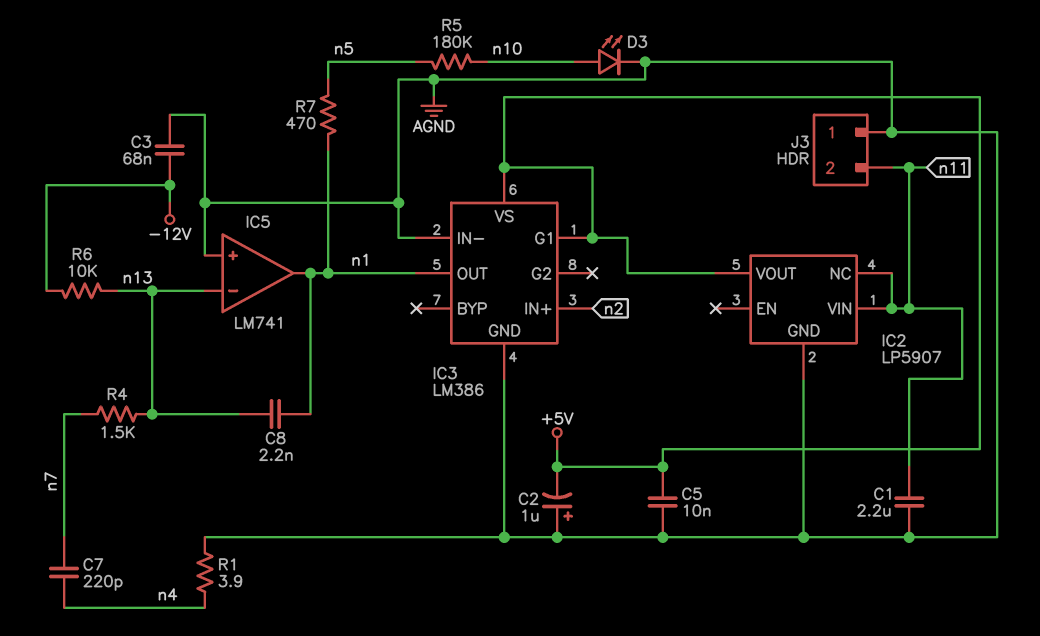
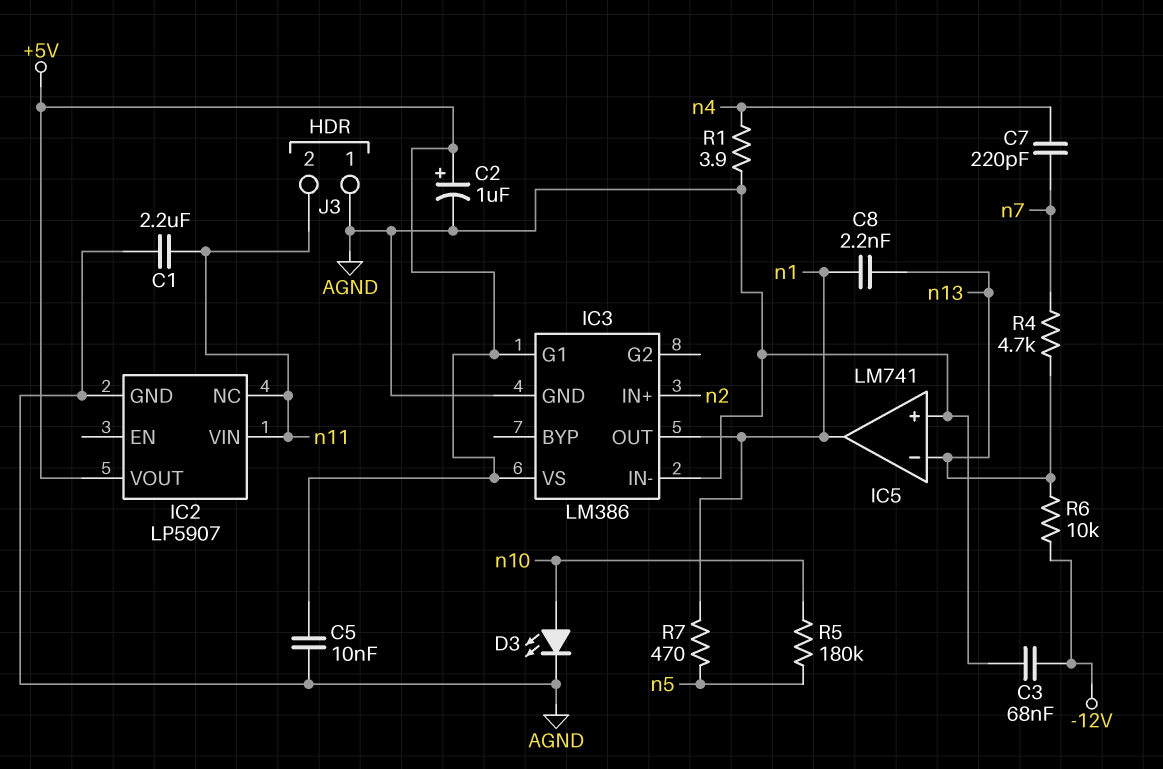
C2: 1uF (plus AGND, minus +5V) -> 1uF (plus +5V, minus AGND)
R4: 1.5k (n7, n13) -> 4.7k (n7, n13)

